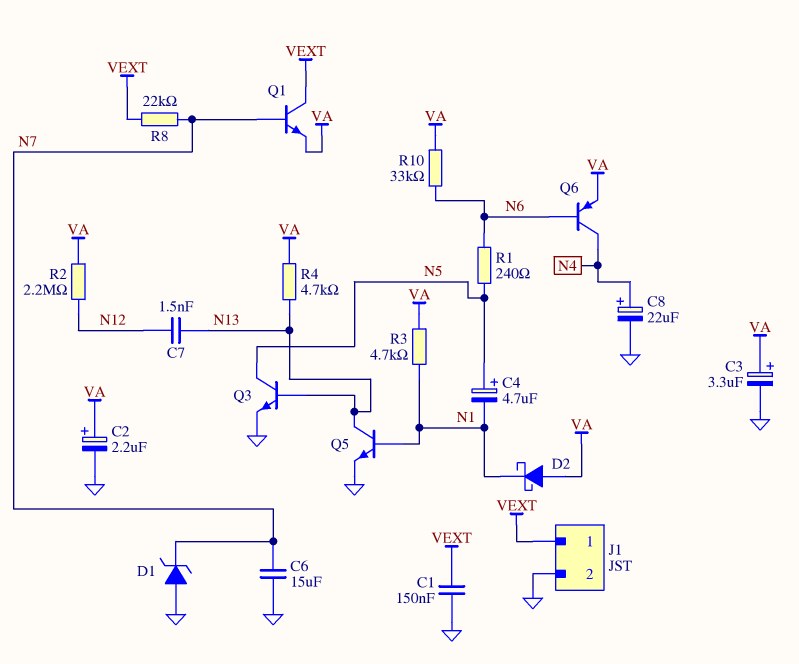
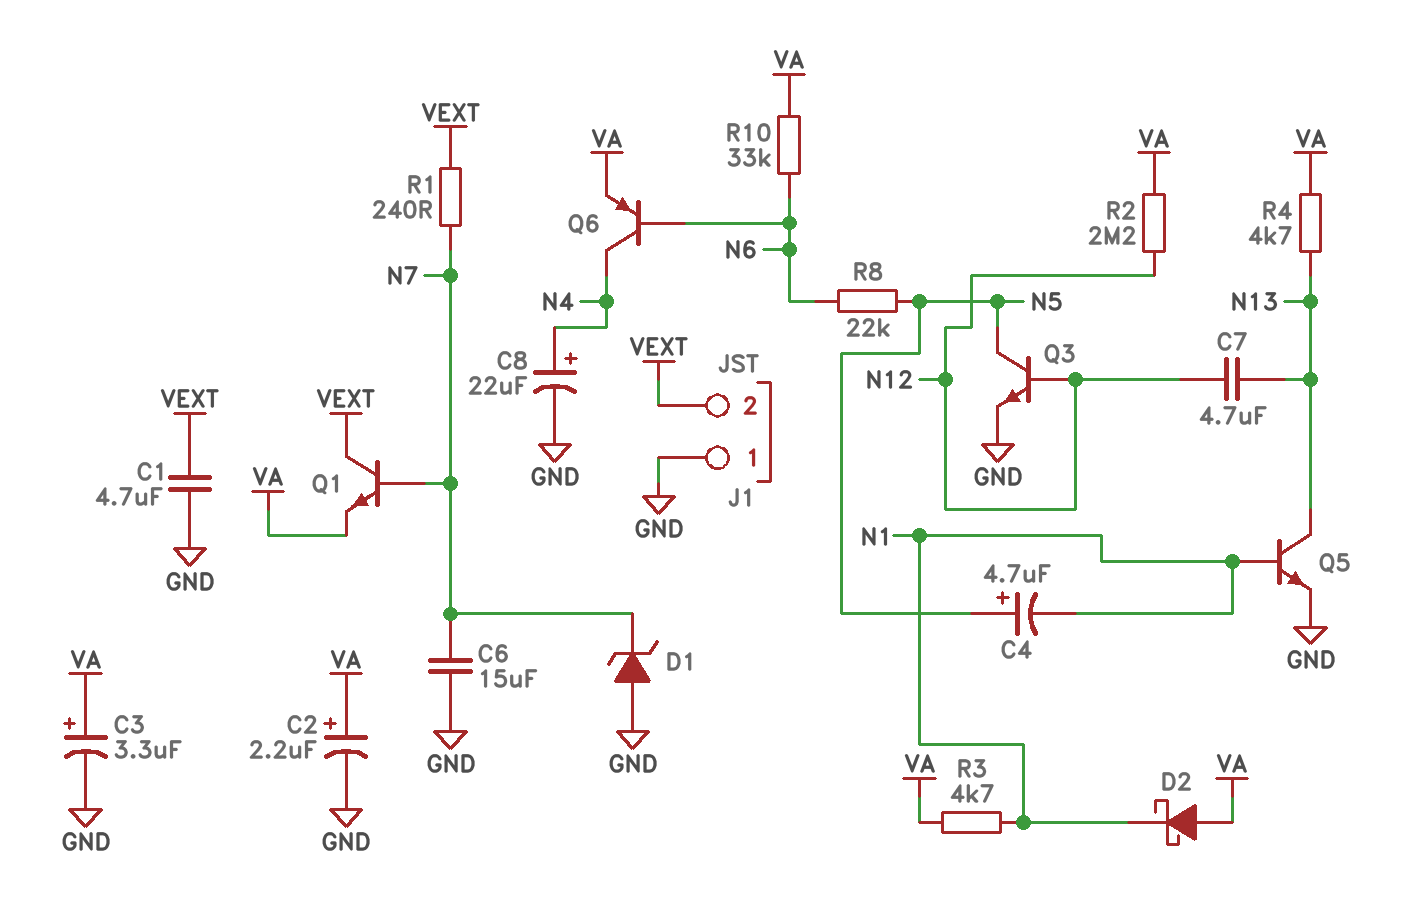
C1: 150nF (GND, VEXT) -> 4.7uF (GND, VEXT)
C7: 1.5nF (N12, N13) -> 4.7uF (N12, N13)
J1 pin 1: VEXT -> GND
J1 pin 2: GND -> VEXT
Q3: NPN (B N13, C N5, E GND) -> NPN (B N12, C N5, E GND)
R1: 240 (N5, N6) -> 240 (N7, VEXT)
R8: 22k (N7, VEXT) -> 22k (N5, N6)

